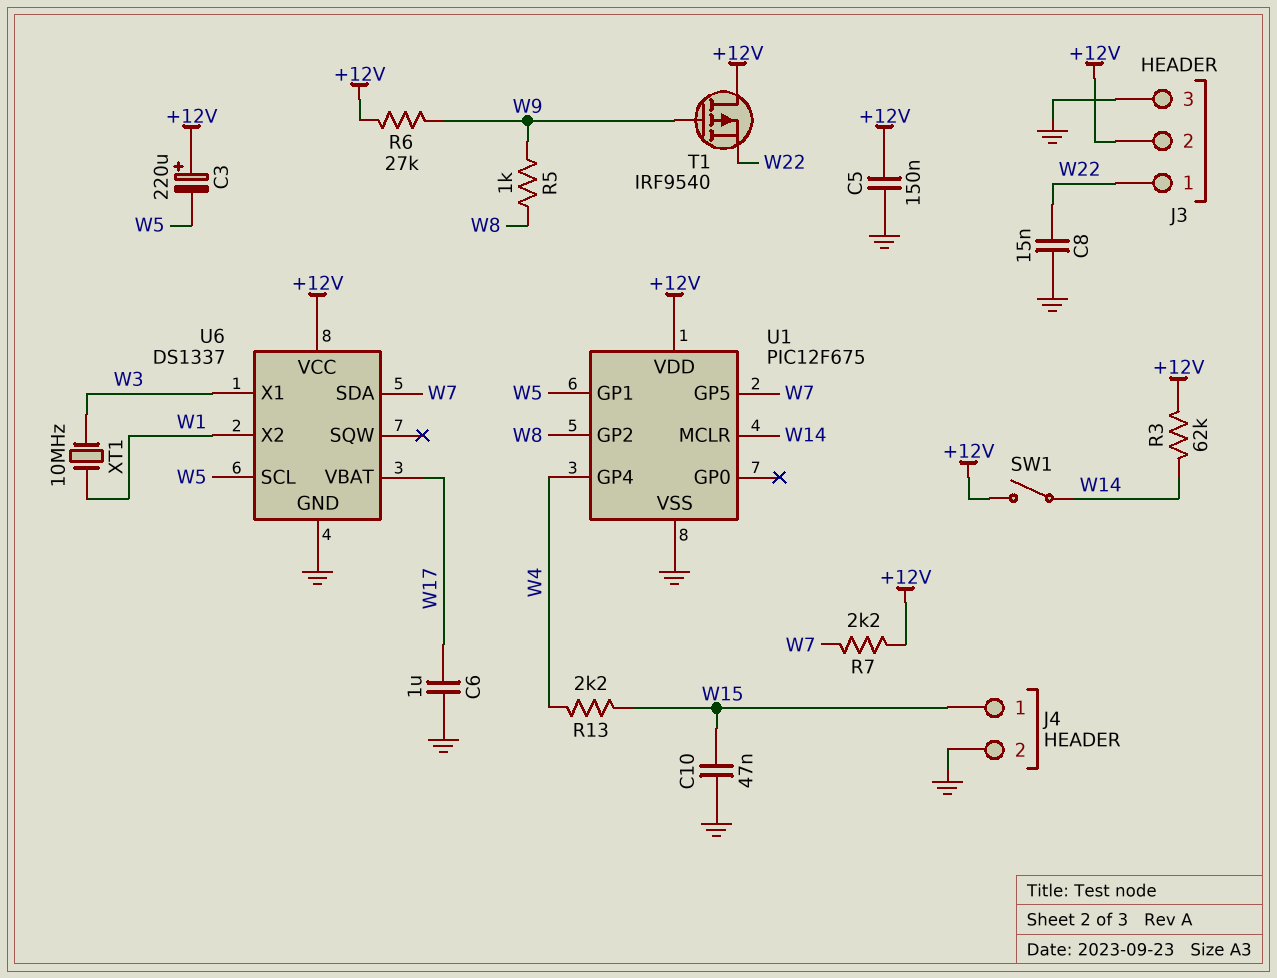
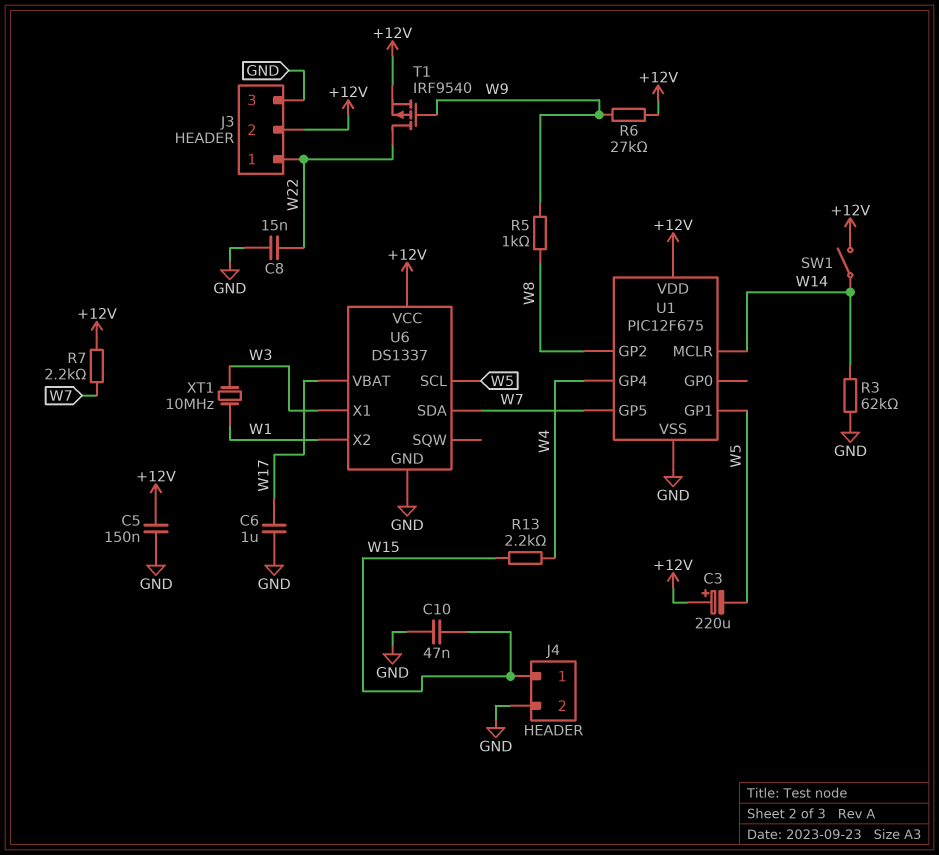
R3: 62k (+12V, W14) -> 62k (GND, W14)
T1: PMOS IRF9540 (G W9, D +12V, S W22) -> PMOS IRF9540 (G W9, D W22, S +12V)

